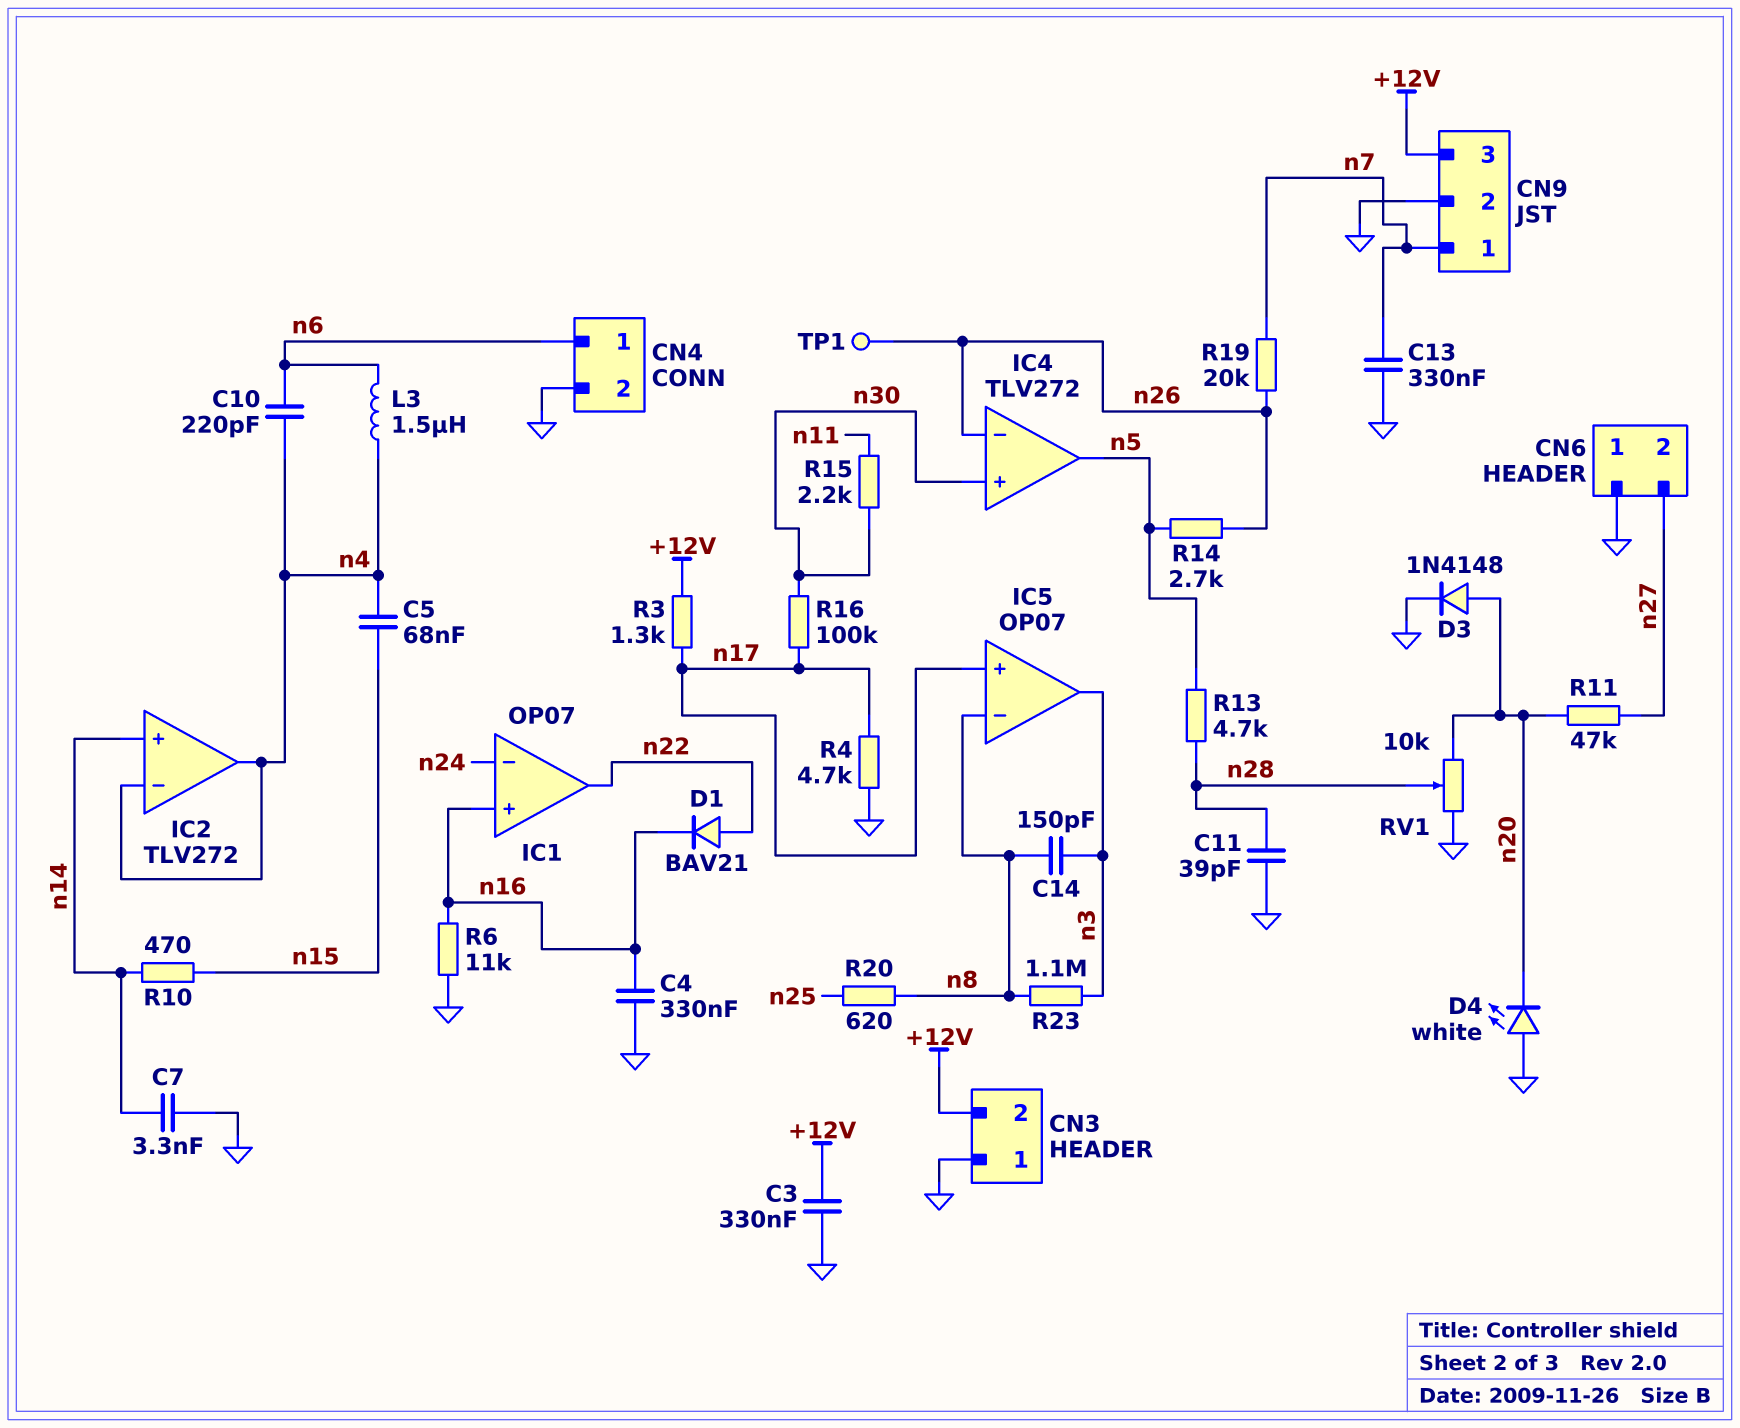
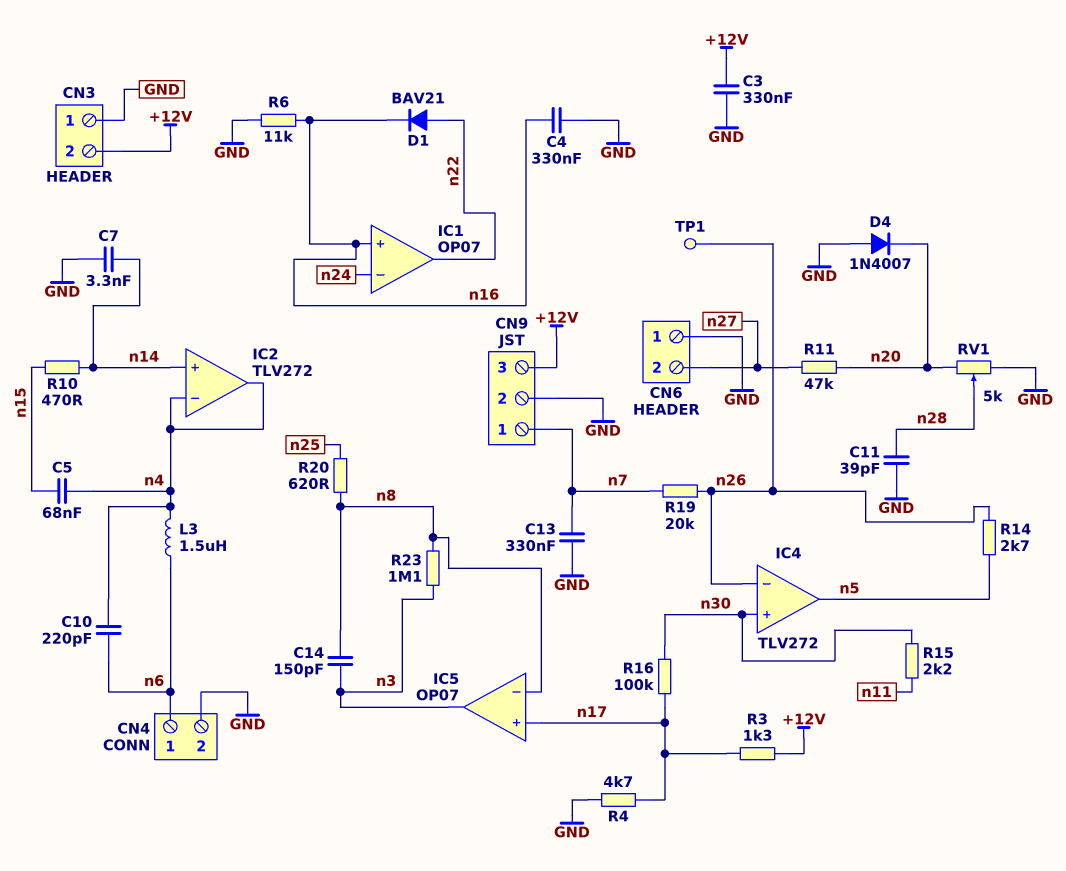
D3: diode 1N4148 (A n20, K GND) -> none
D4: LED white (A GND, K n20) -> diode 1N4007 (A GND, K n20)
R13: 4.7k (n5, n28) -> none
RV1: 10k (GND, n20, wiper n28) -> 5k (GND, n20, wiper n28)

